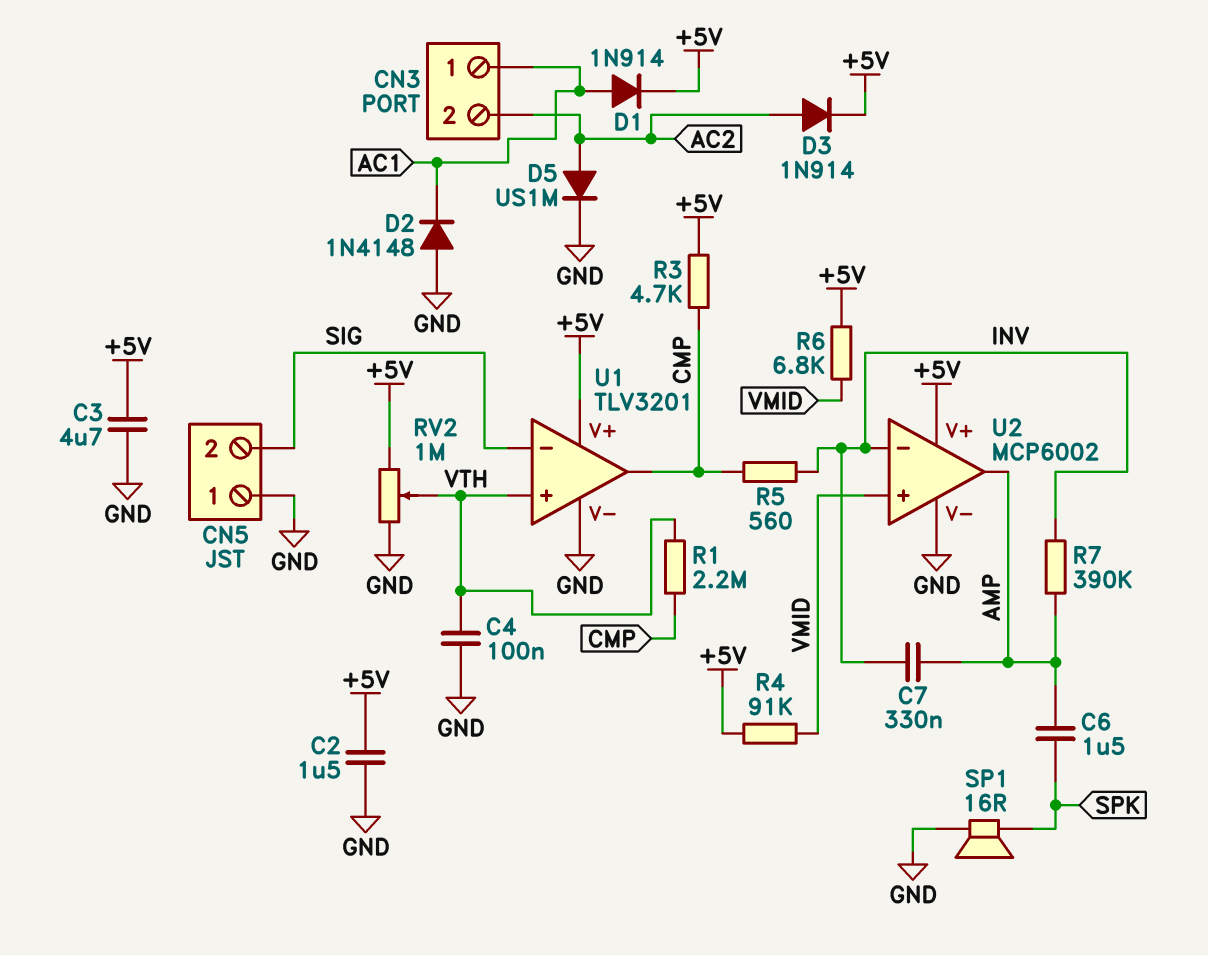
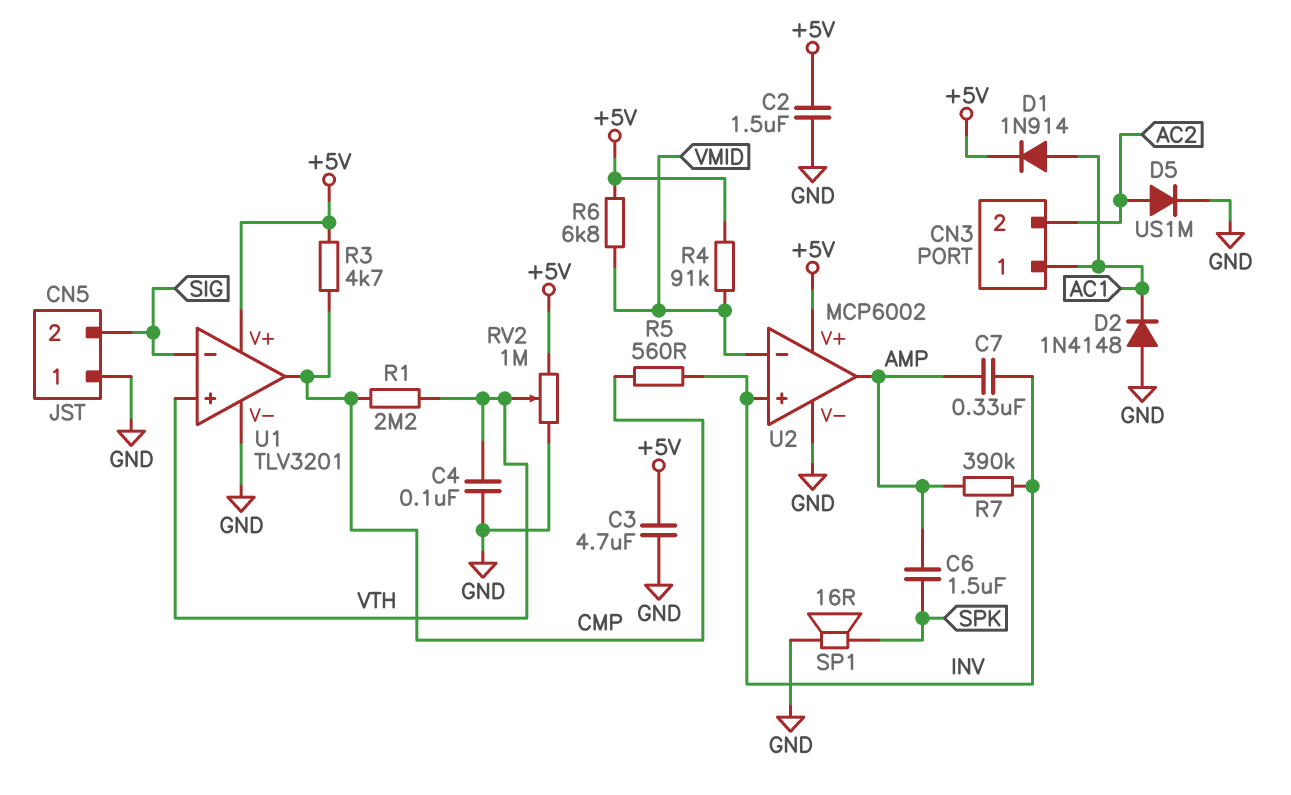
D3: diode 1N914 (A AC2, K +5V) -> none
U2 pin in+: VMID -> INV
U2 pin in-: INV -> VMID

